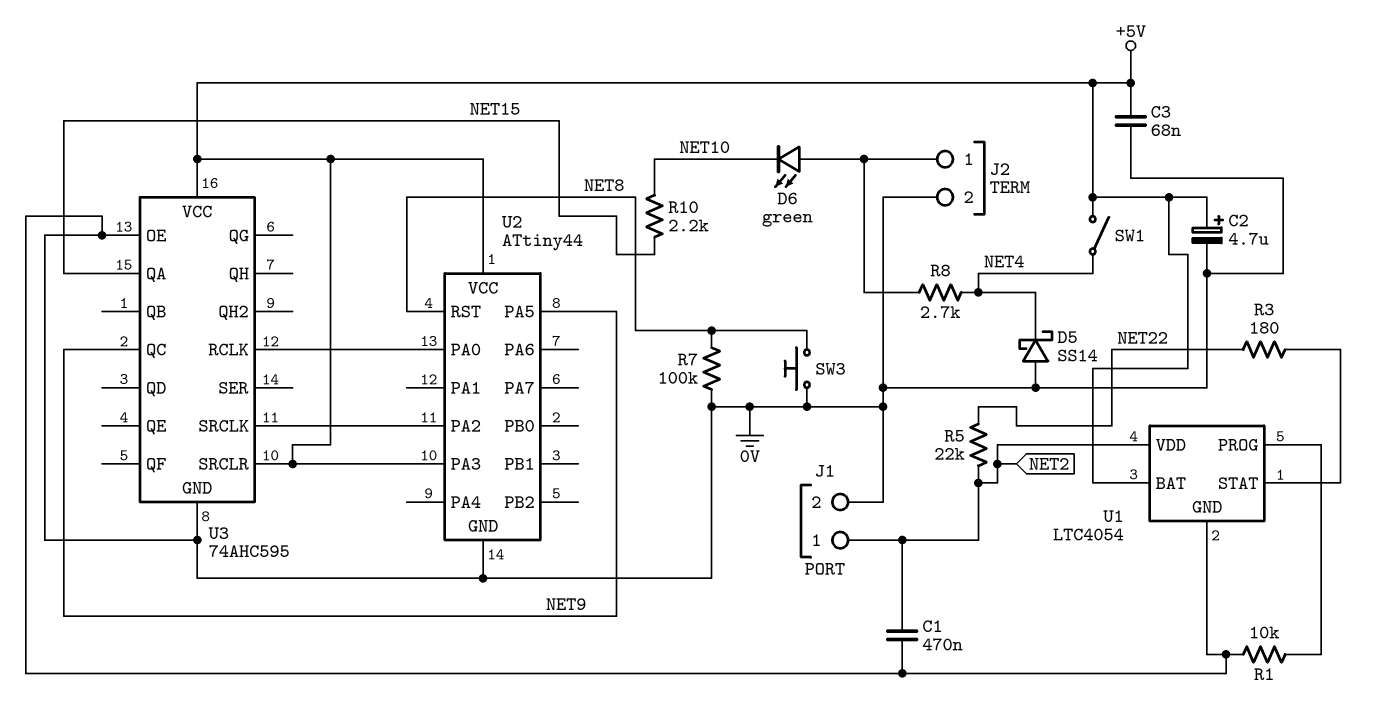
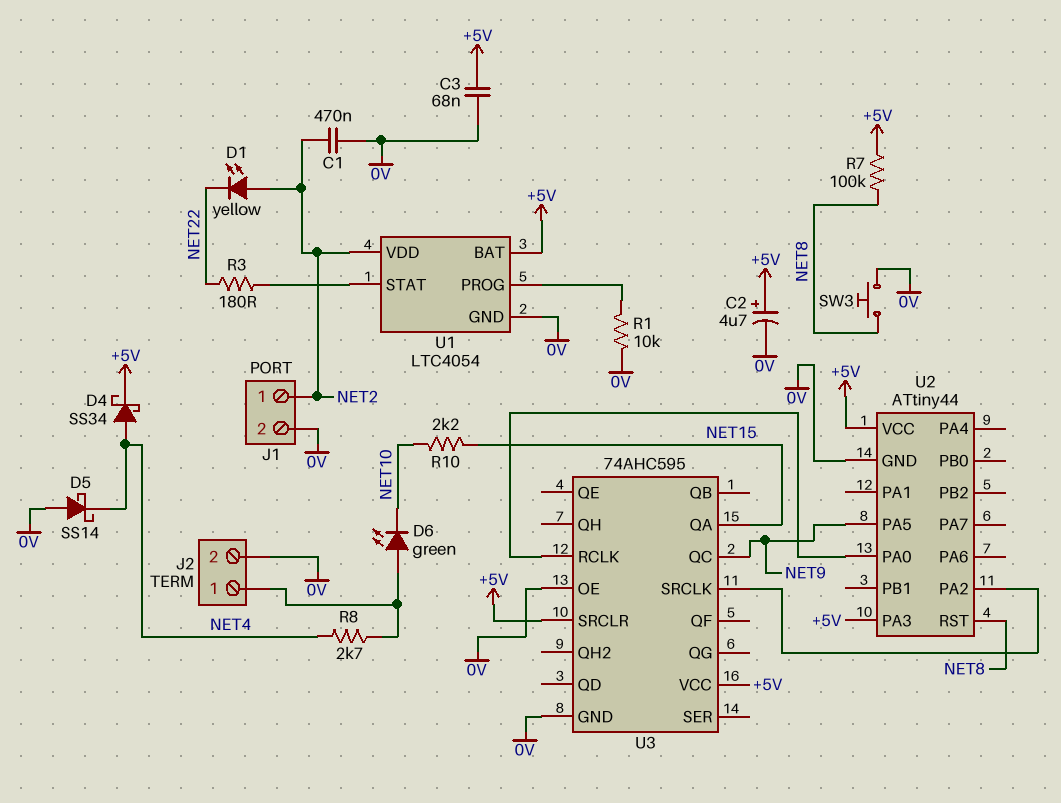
D1: none -> LED yellow (A NET2, K NET22)
D4: none -> schottky SS34 (A NET4, K +5V)
R5: 22k (NET2, NET22) -> none
R7: 100k (0V, NET8) -> 100k (+5V, NET8)
SW1: switch (+5V, NET4) -> none

